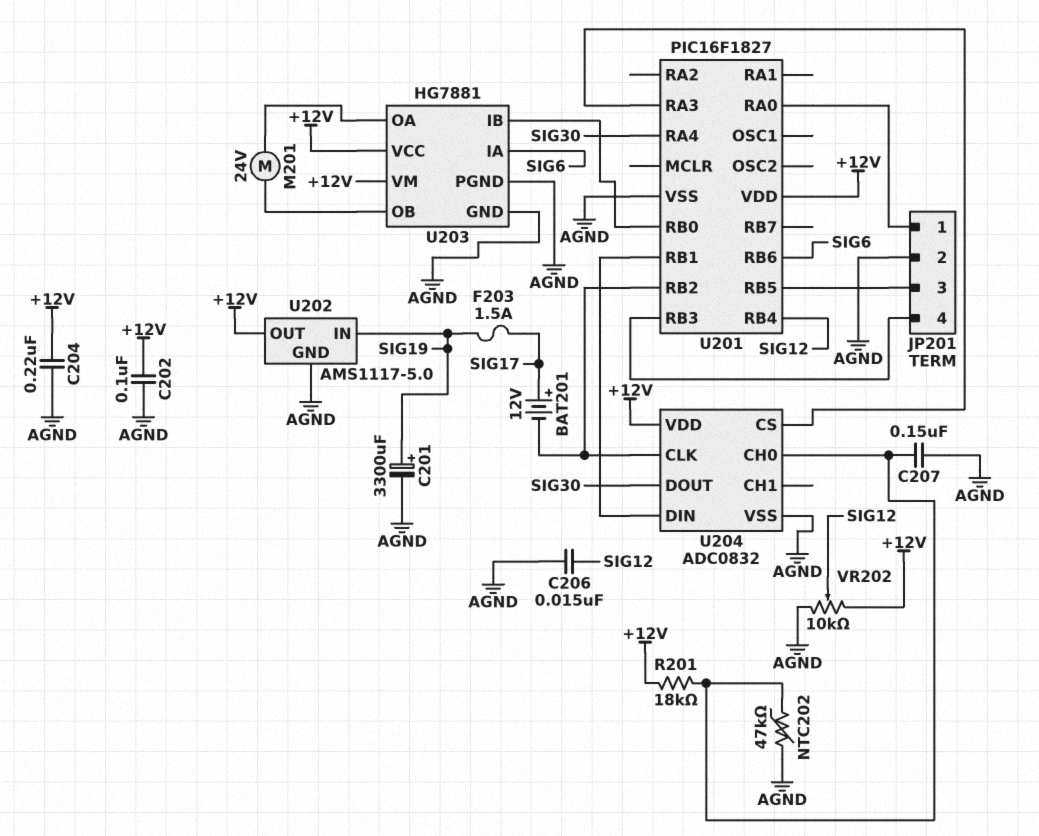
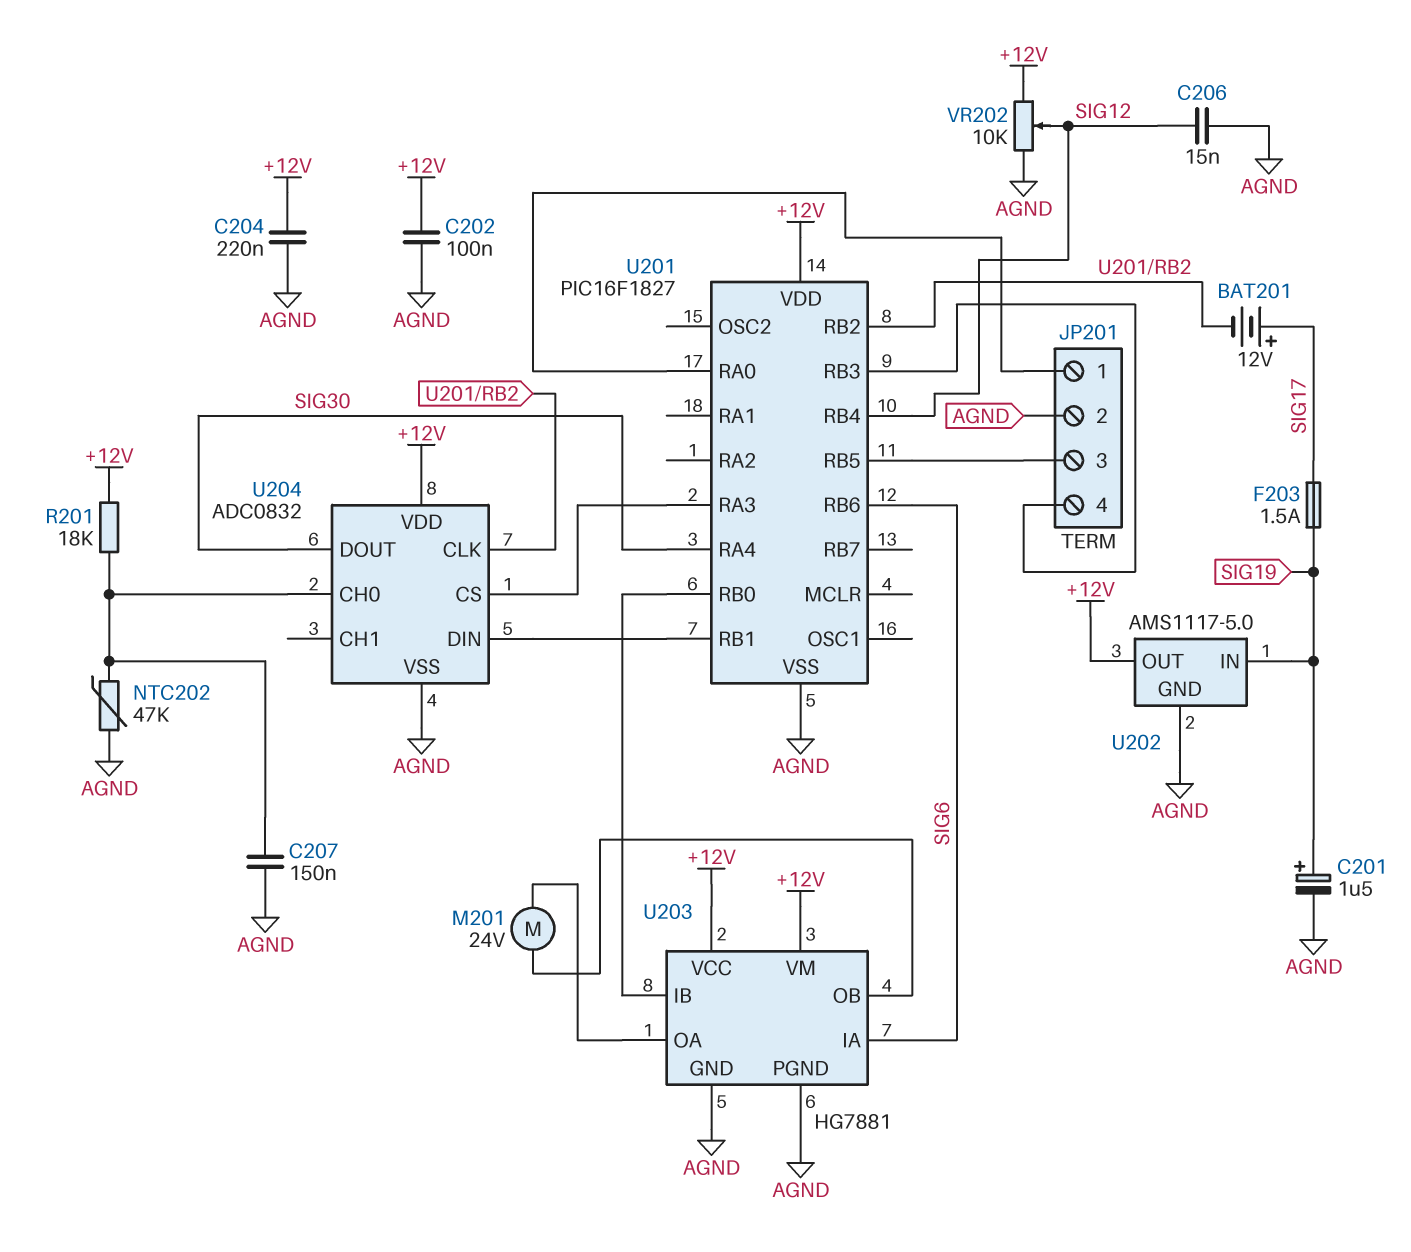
C201: 3300uF (plus SIG19, minus AGND) -> 1.5uF (plus SIG19, minus AGND)

